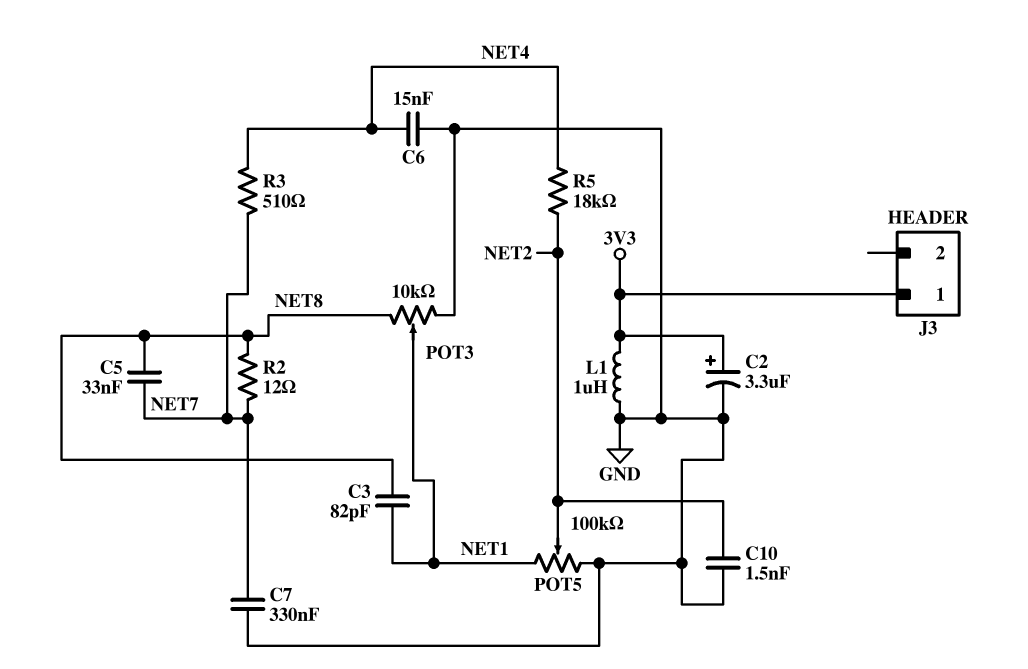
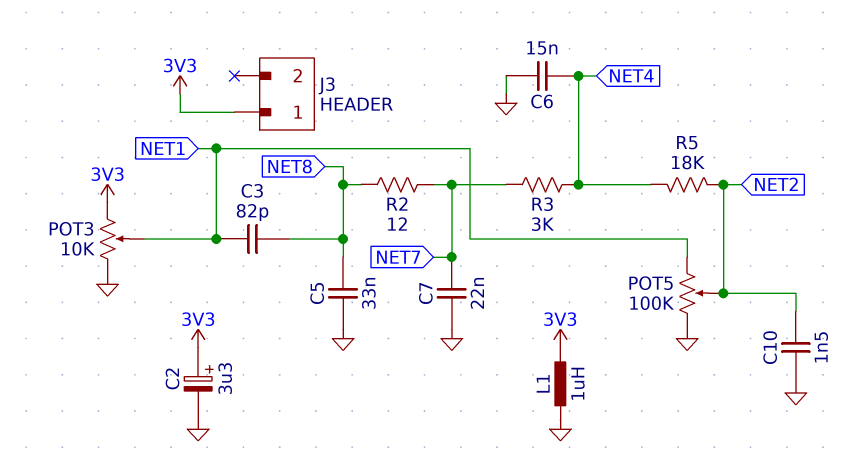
C5: 33nF (NET7, NET8) -> 33nF (GND, NET8)
C7: 330nF (GND, NET7) -> 22nF (GND, NET7)
POT3: 10k (GND, NET8, wiper NET1) -> 10k (3V3, GND, wiper NET1)
R3: 510 (NET4, NET7) -> 3k (NET4, NET7)

